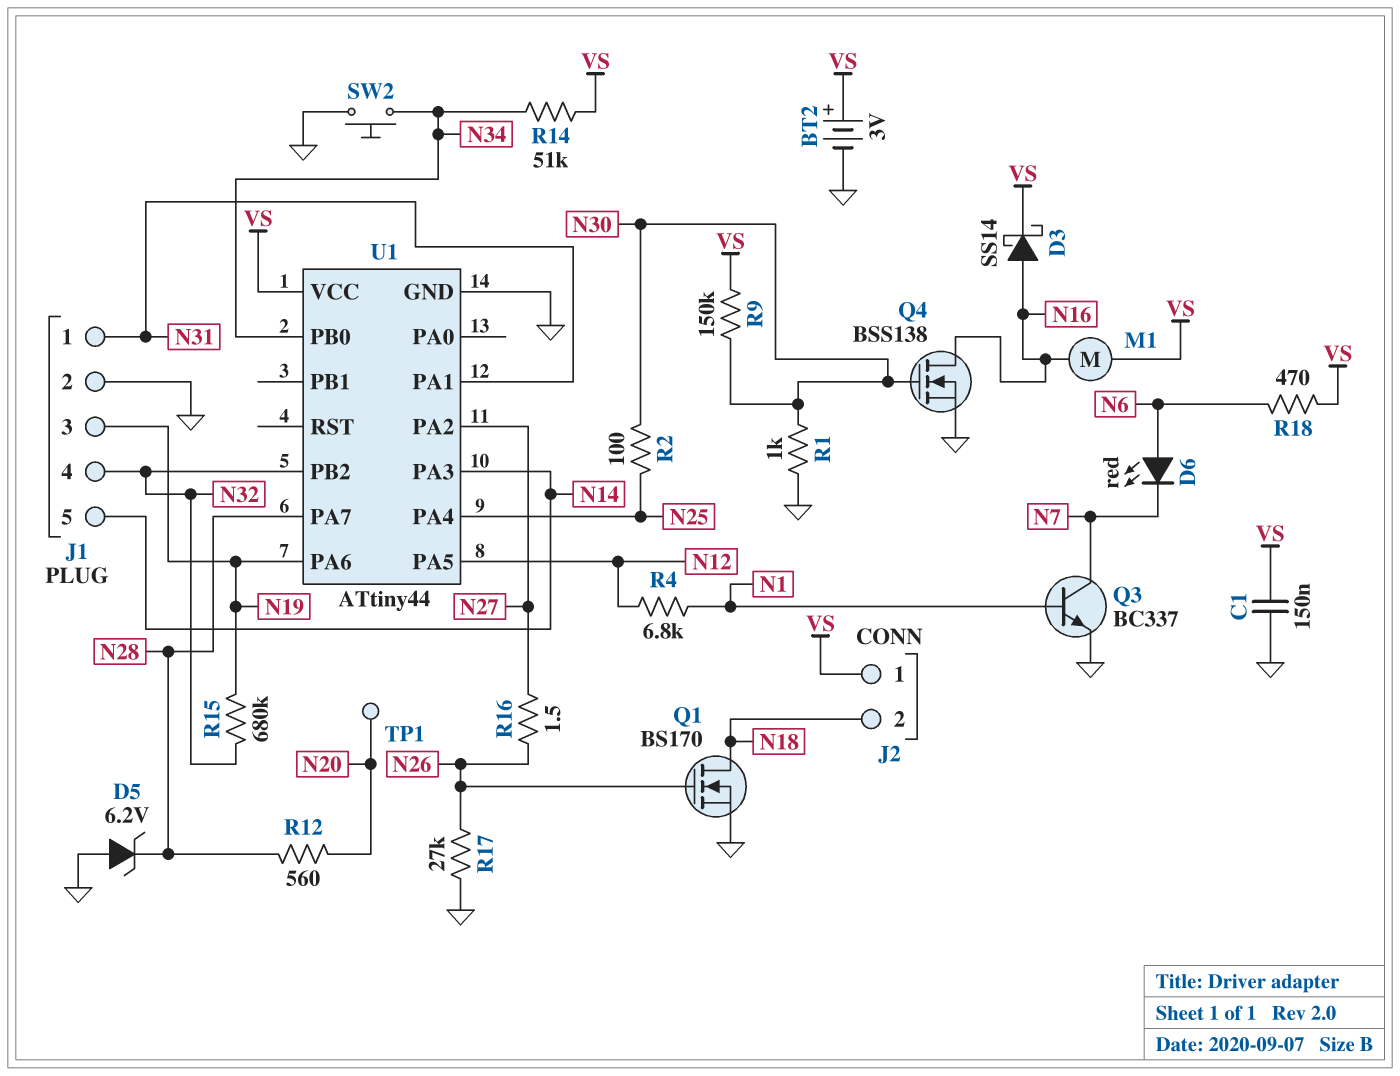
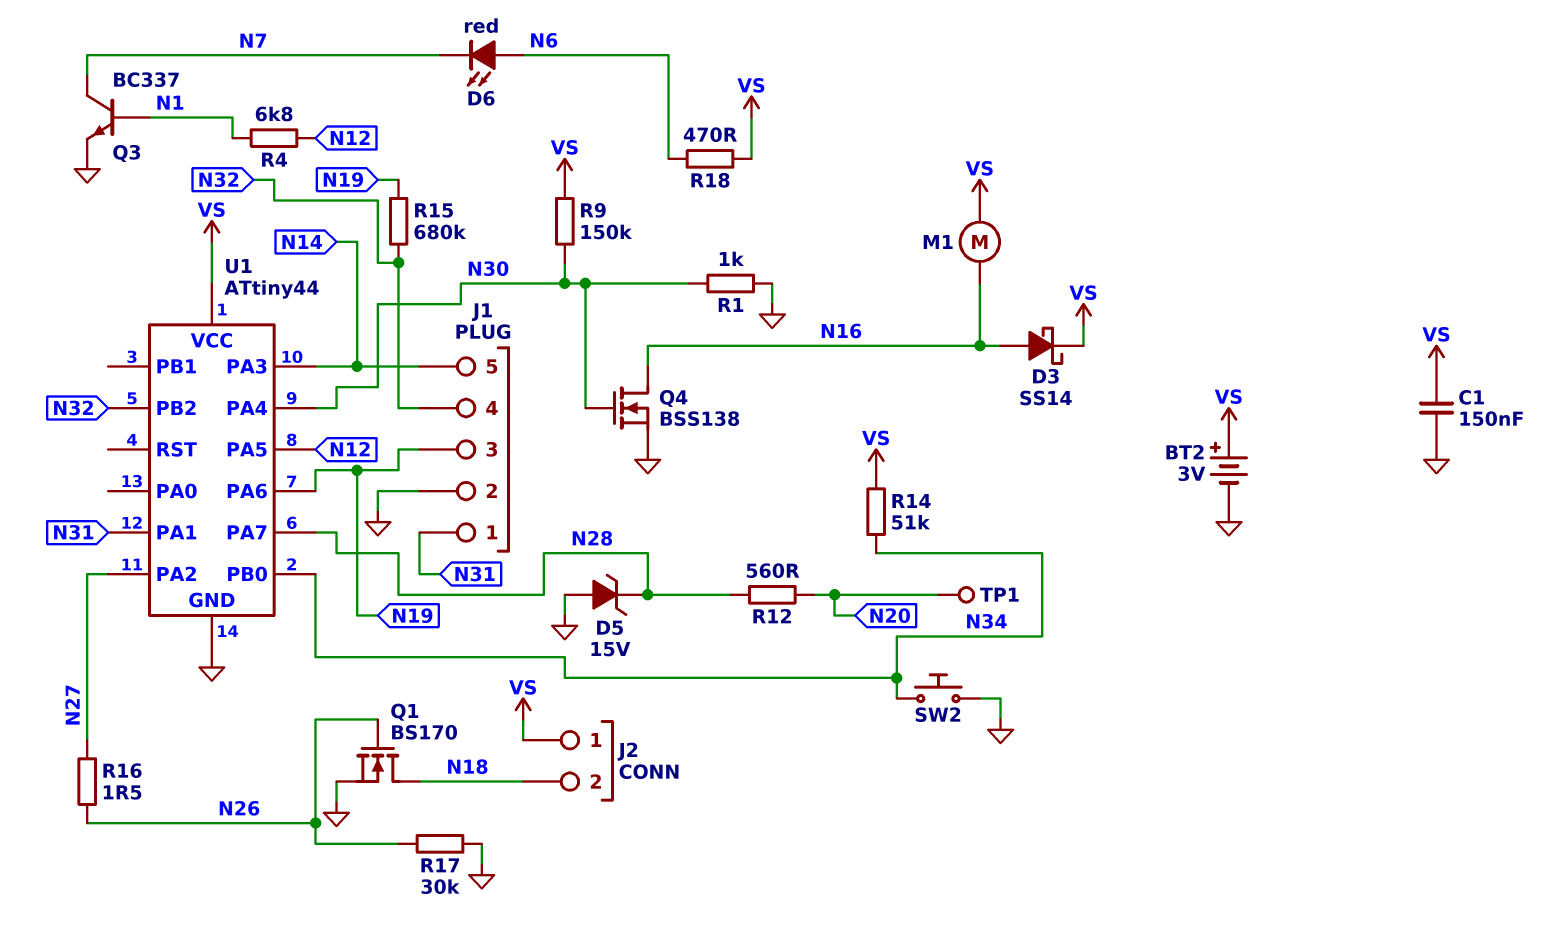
D5: zener 6.2V (A GND, K N28) -> zener 15V (A GND, K N28)
R2: 100 (N25, N30) -> none
R17: 27k (GND, N26) -> 30k (GND, N26)
U1 pin PA4: N25 -> N30

